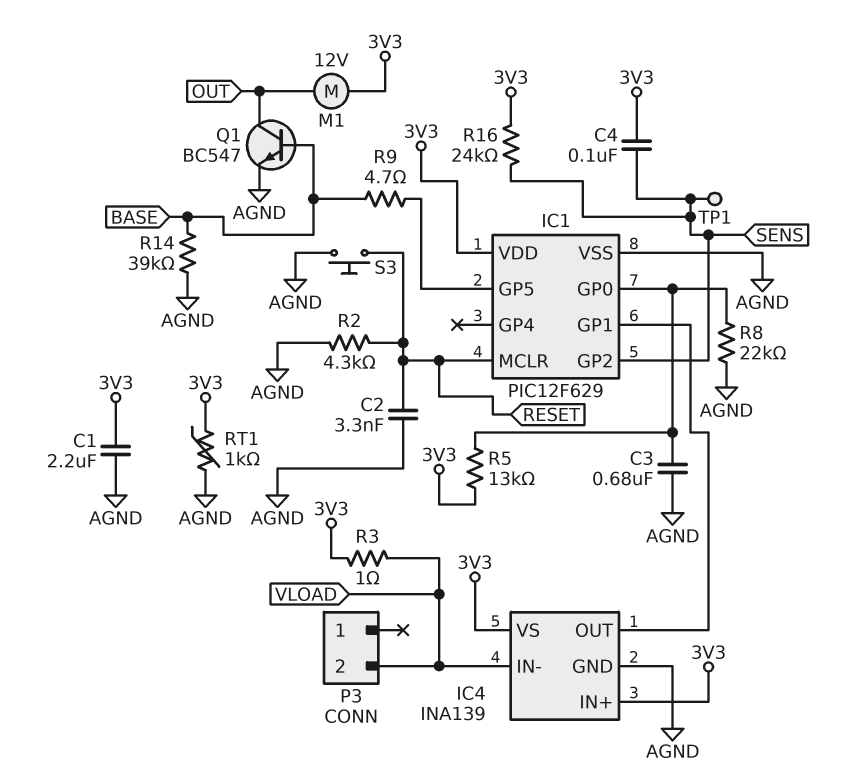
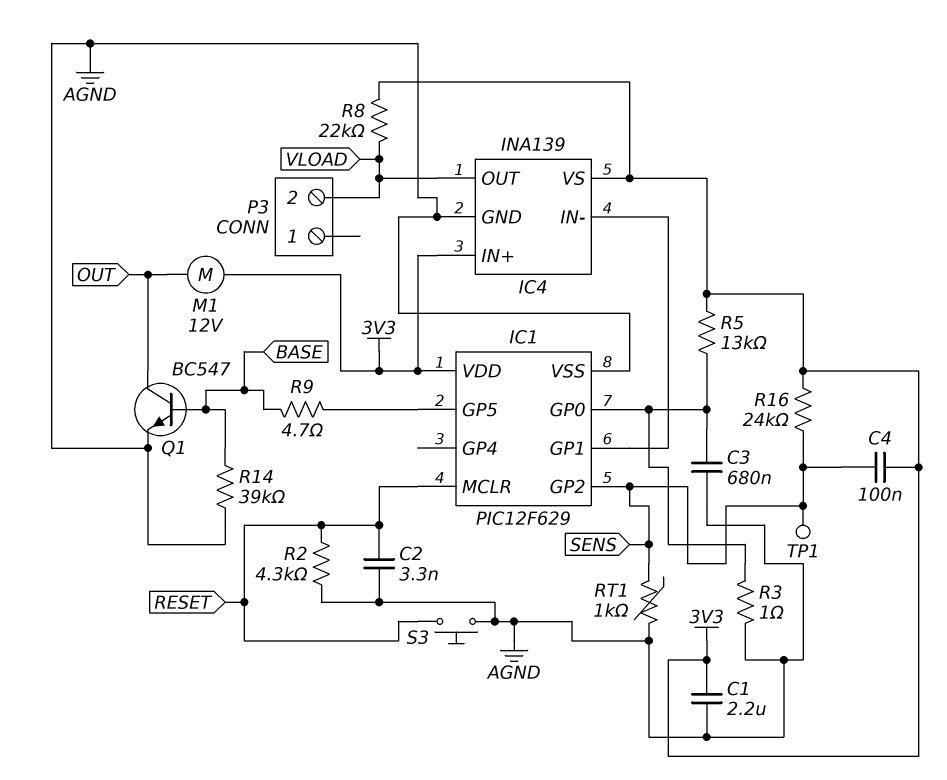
IC4 pin IN-: VLOAD -> IC1/GP1
IC4 pin OUT: IC1/GP1 -> VLOAD
R3: 1 (3V3, VLOAD) -> 1 (AGND, IC1/GP0)
R8: 22k (AGND, IC1/GP0) -> 22k (3V3, VLOAD)
RT1: 1k (3V3, AGND) -> 1k (AGND, SENS)

